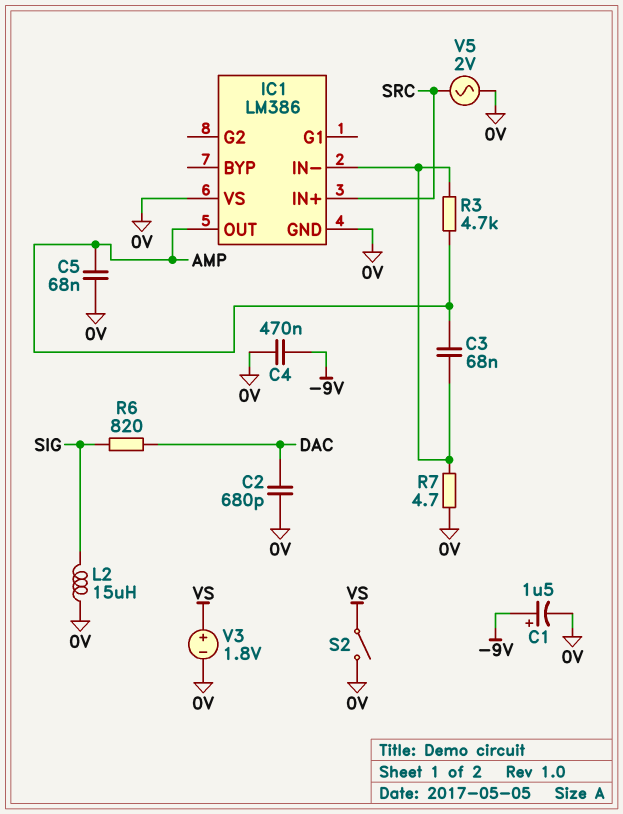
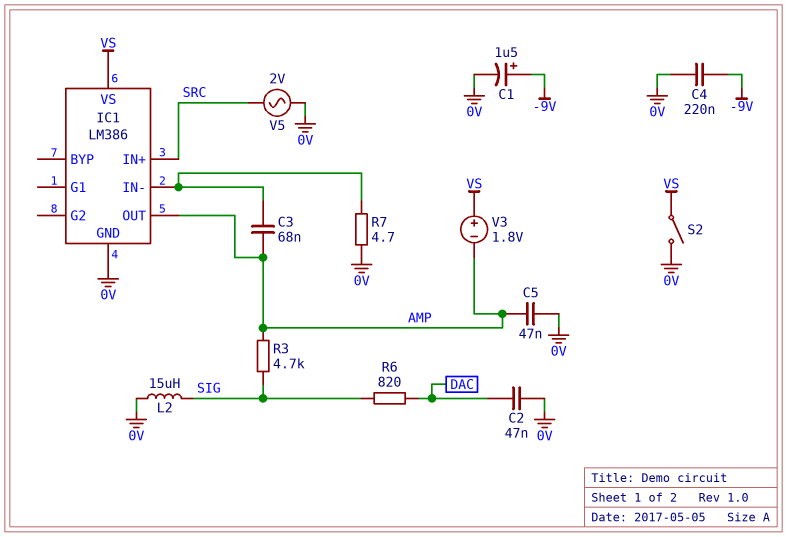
C2: 680pF (0V, DAC) -> 47nF (0V, DAC)
C4: 470nF (-9V, 0V) -> 220nF (-9V, 0V)
C5: 68nF (0V, AMP) -> 47nF (0V, AMP)
IC1 pin VS: 0V -> VS
R3: 4.7k (AMP, IC1/IN-) -> 4.7k (AMP, SIG)
V3: 1.8V (plus VS, minus 0V) -> 1.8V (plus VS, minus AMP)

